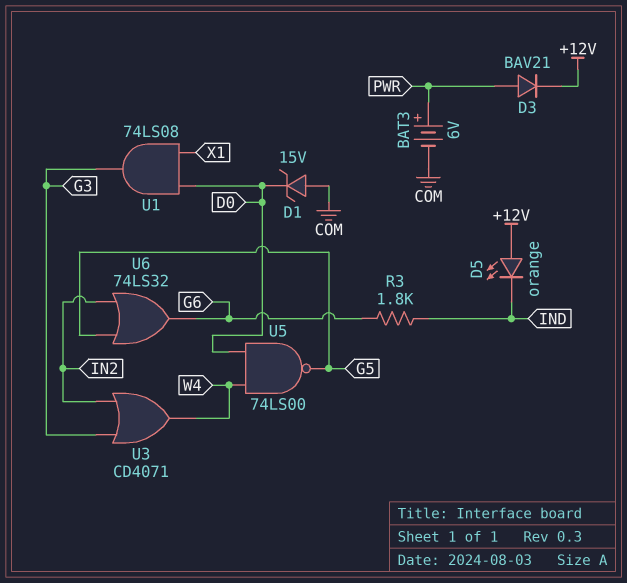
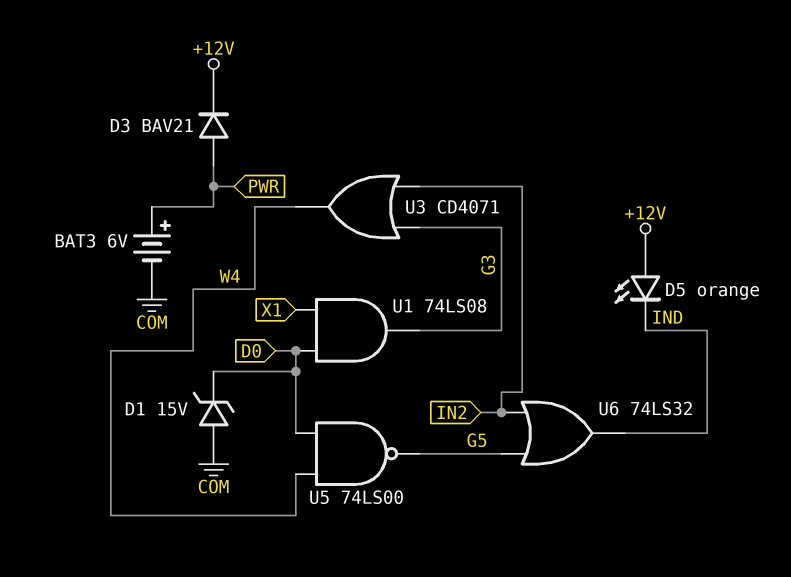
R3: 1.8k (G6, IND) -> none
U6: OR 74LS32 (in G5, in IN2, out G6) -> OR 74LS32 (in G5, in IN2, out IND)

